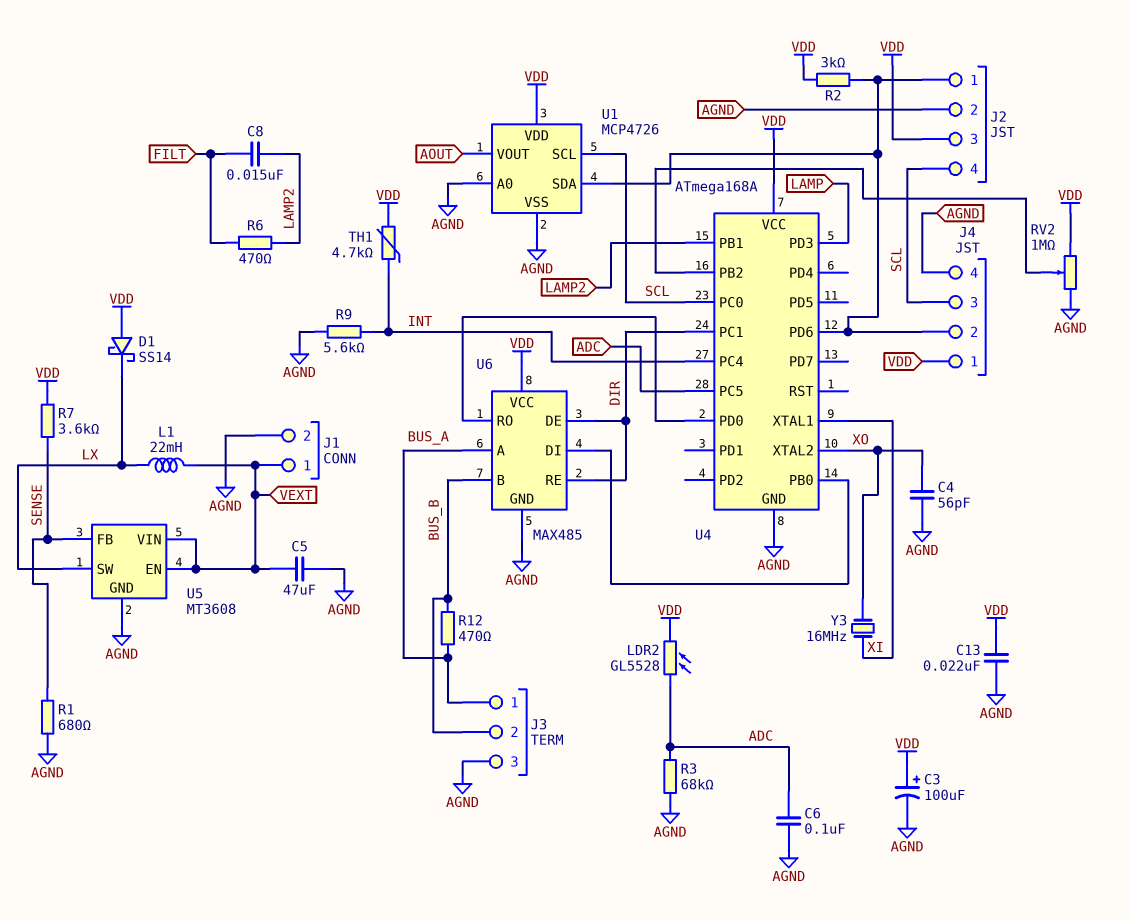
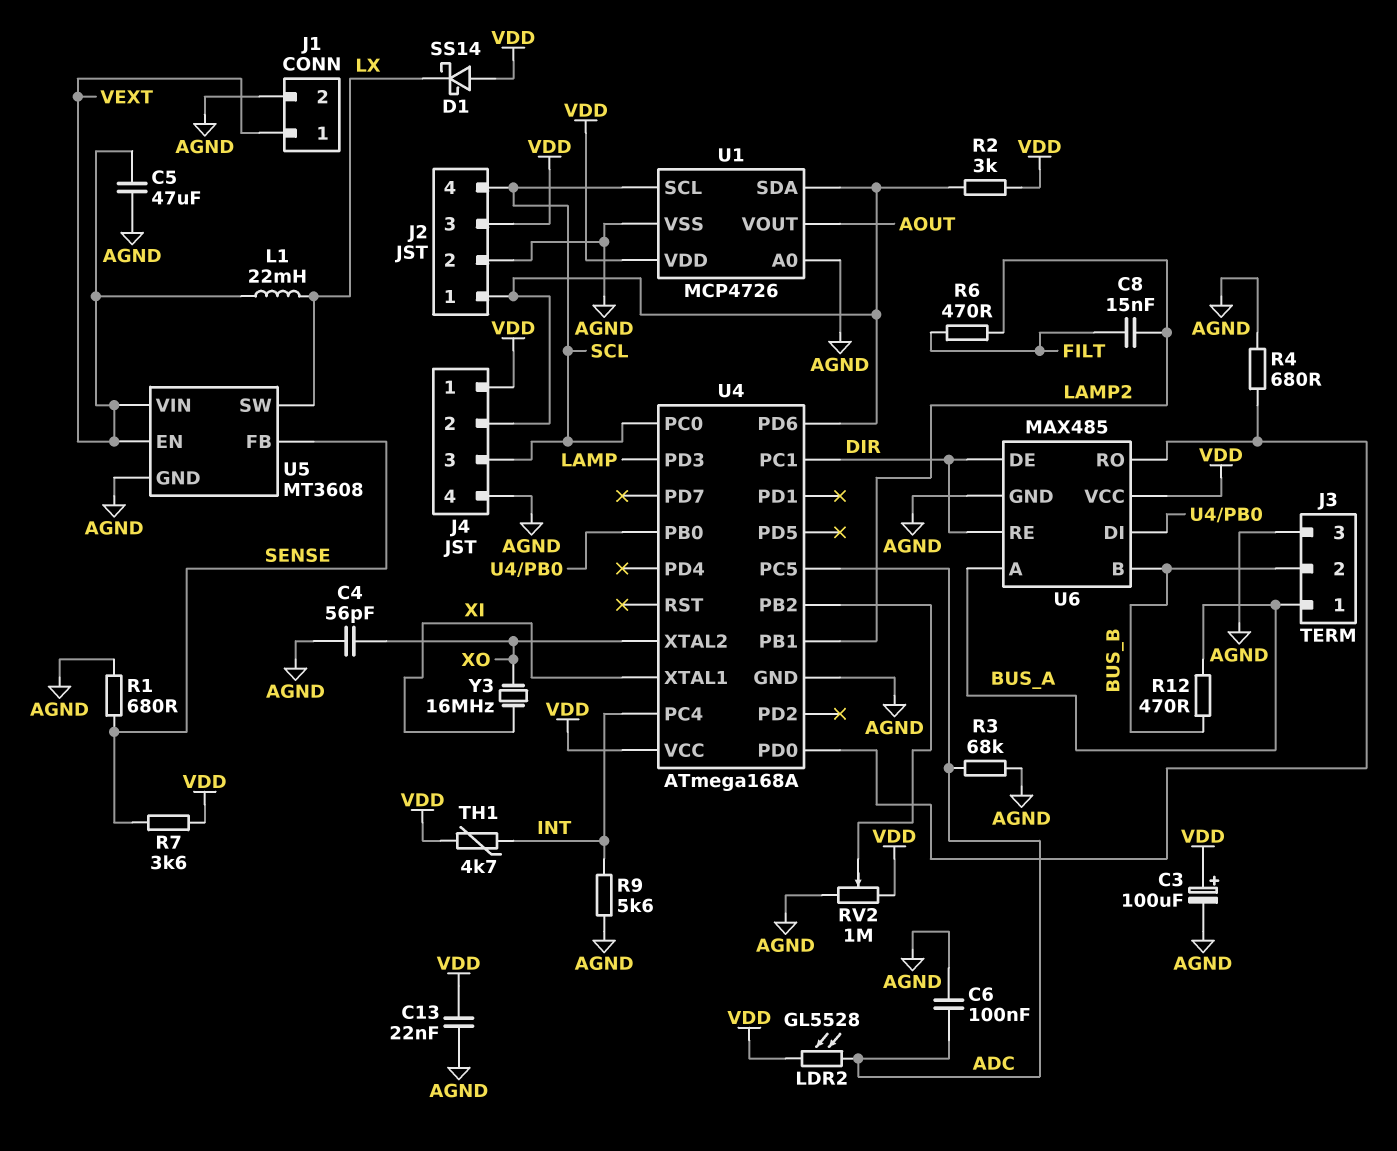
R4: none -> 680 (AGND, U4/PD0)

